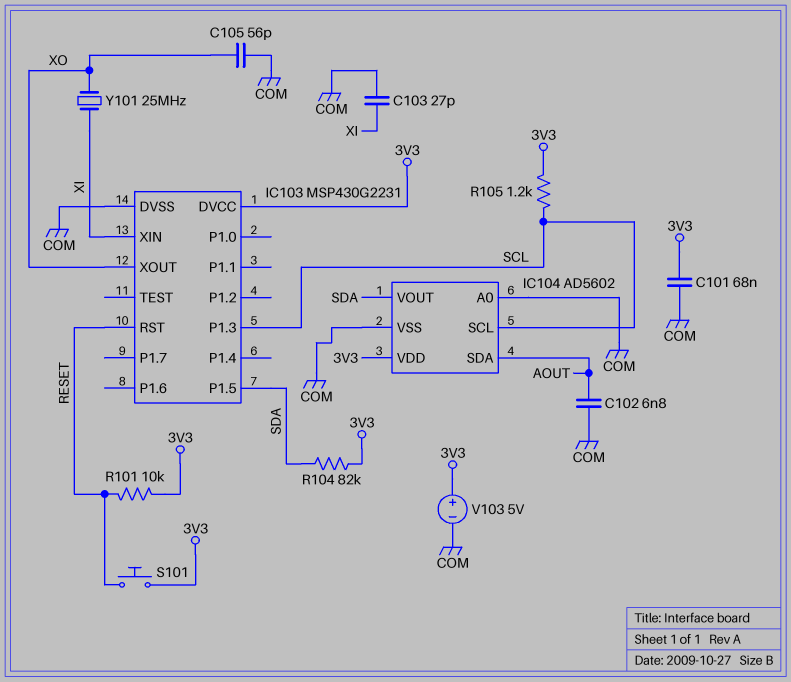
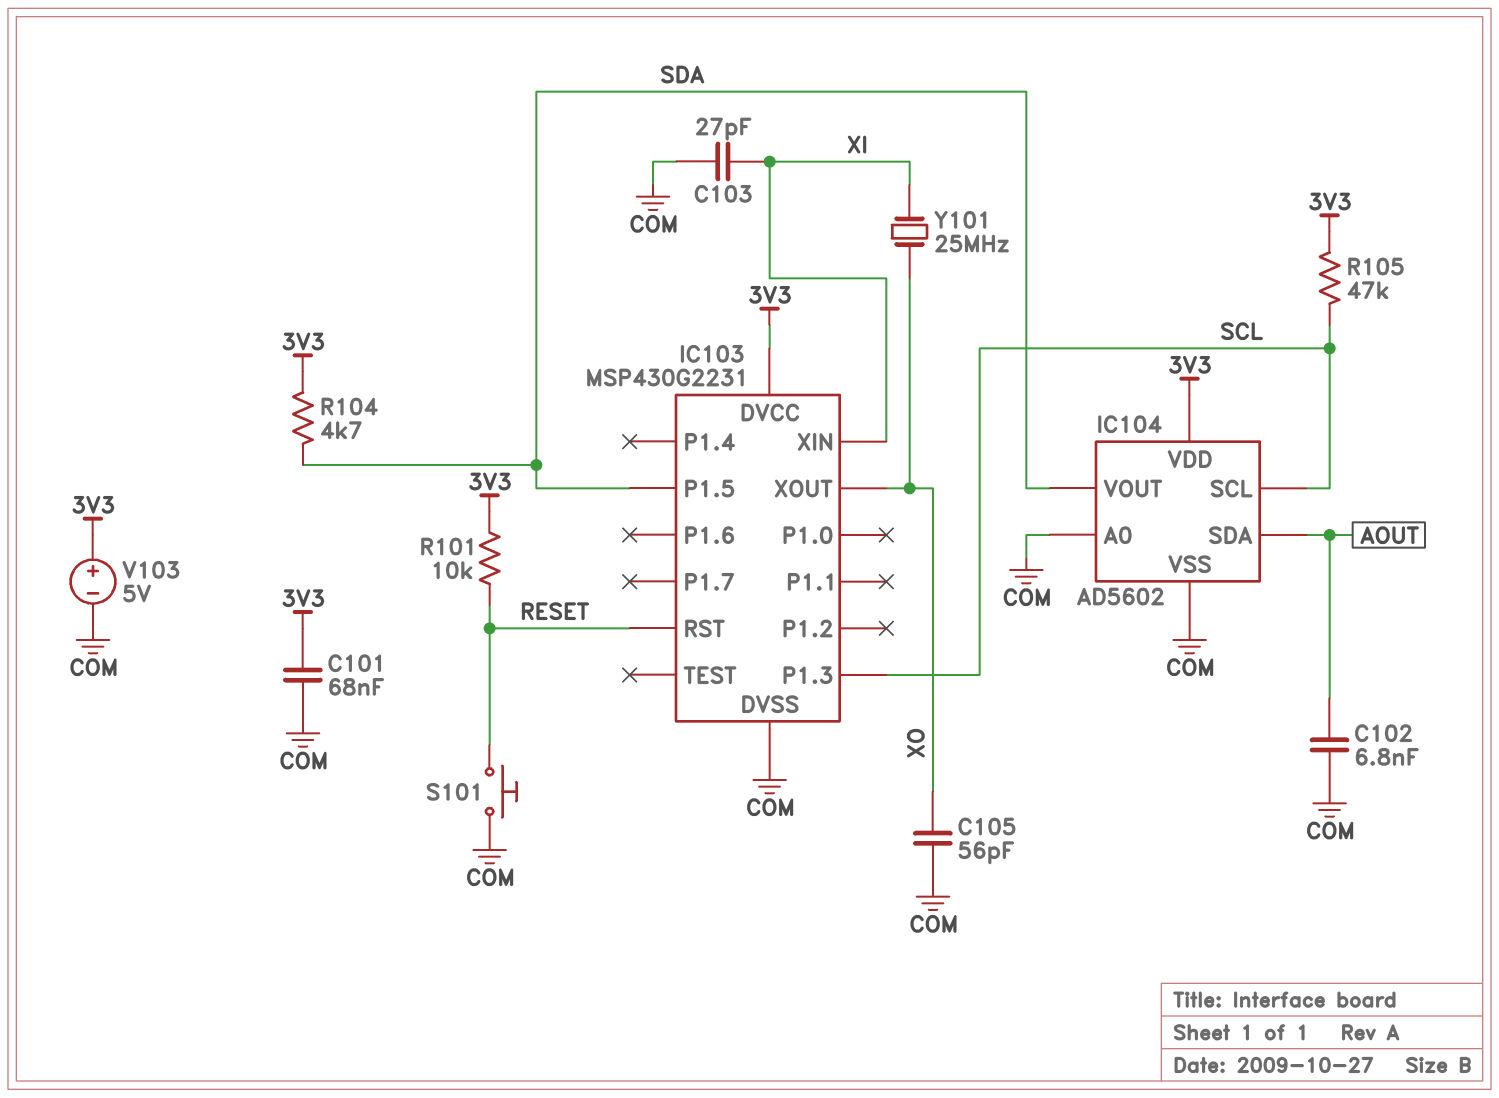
R104: 82k (3V3, SDA) -> 4.7k (3V3, SDA)
R105: 1.2k (3V3, SCL) -> 47k (3V3, SCL)
S101: button (3V3, RESET) -> button (COM, RESET)

